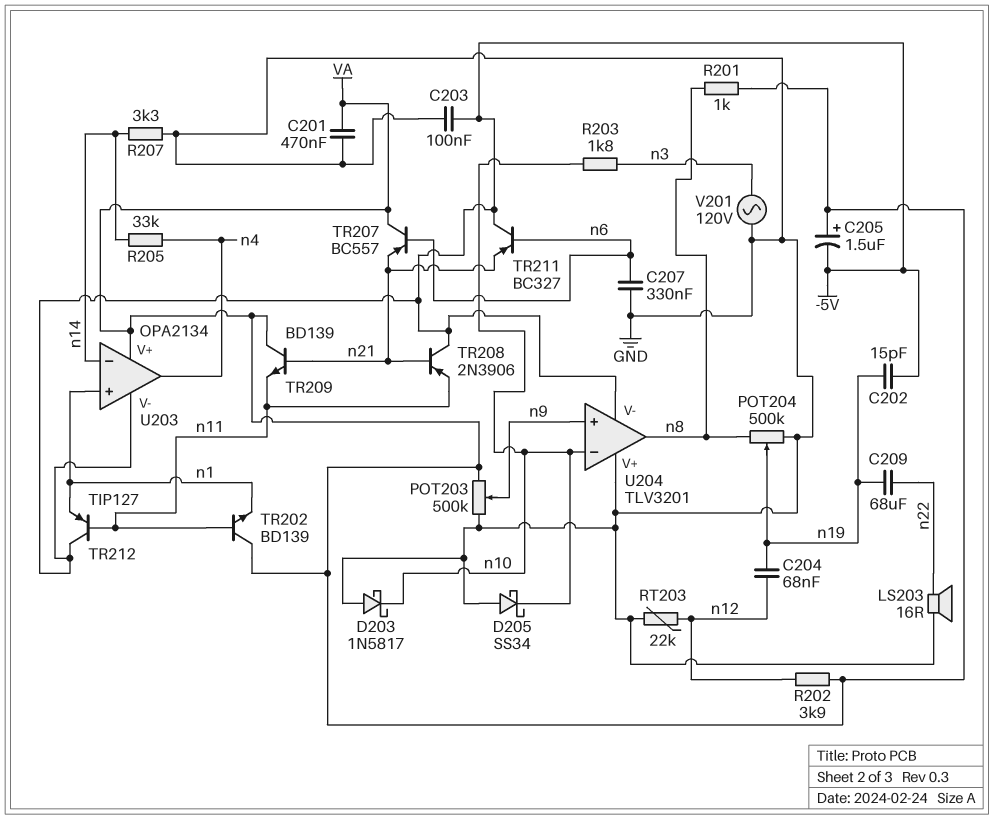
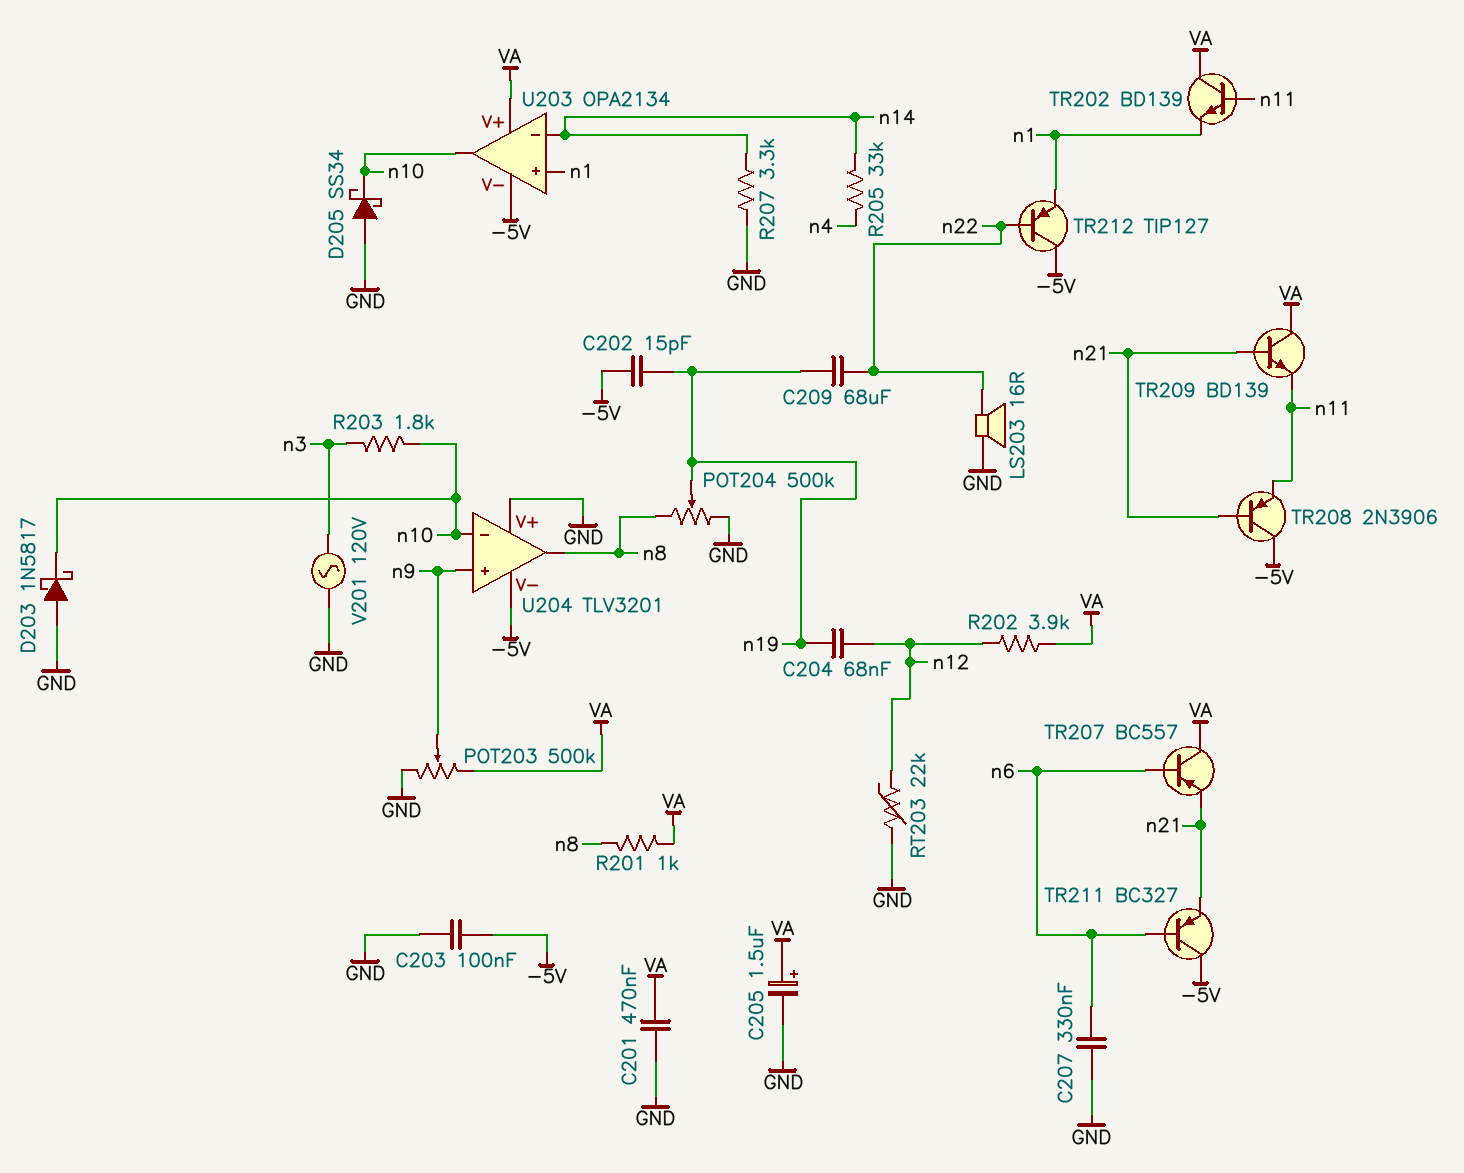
C205: 1.5uF (plus VA, minus -5V) -> 1.5uF (plus VA, minus GND)
TR212: PNP TIP127 (B n11, C -5V, E n1) -> PNP TIP127 (B n22, C -5V, E n1)
U203 pin out: n4 -> n10

